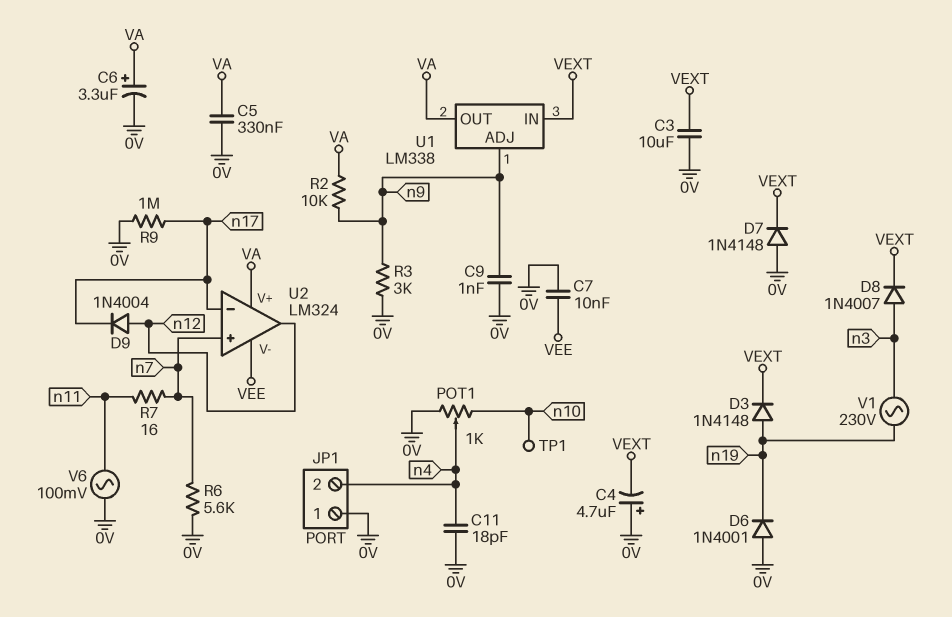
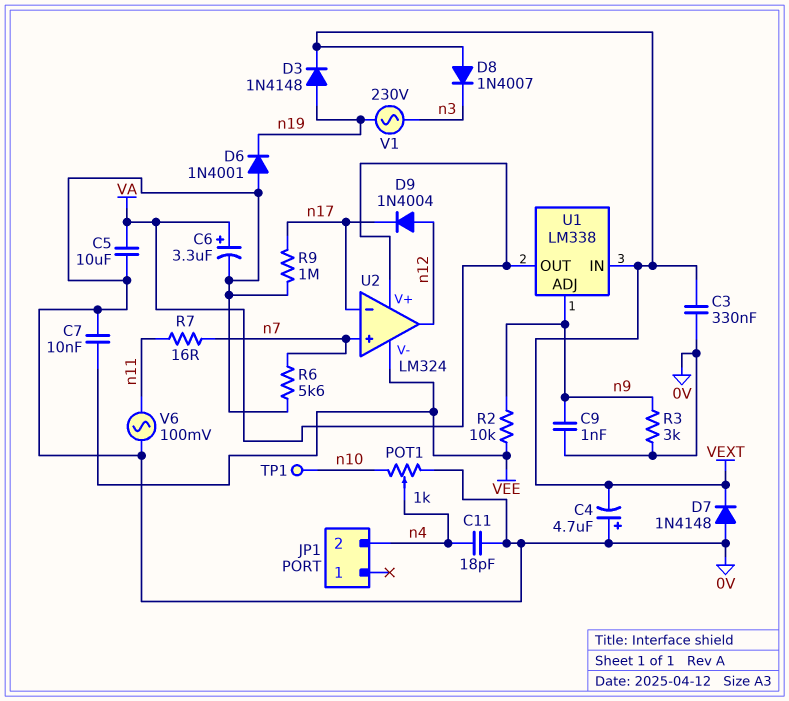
C3: 10uF (0V, VEXT) -> 330nF (0V, VEXT)
C5: 330nF (0V, VA) -> 10uF (0V, VA)
D8: diode 1N4007 (A n3, K VEXT) -> diode 1N4007 (A VEXT, K n3)
JP1 pin 1: 0V -> none
R2: 10k (VA, n9) -> 10k (VEE, n9)

